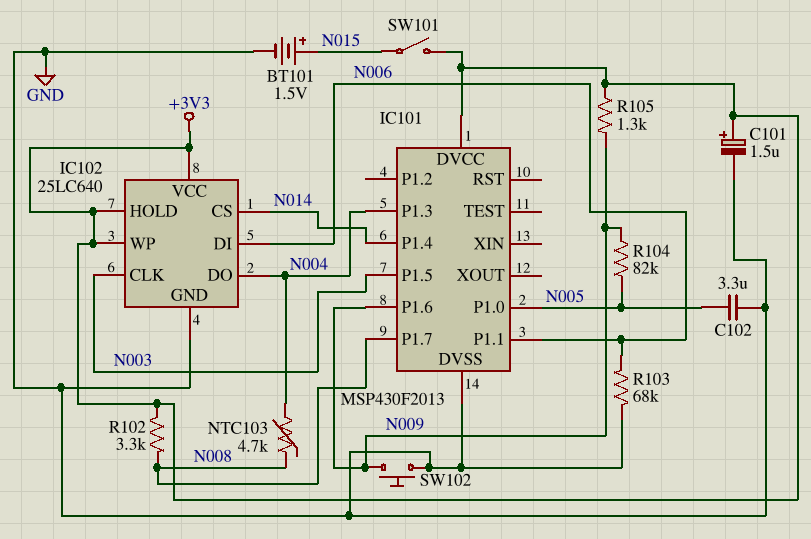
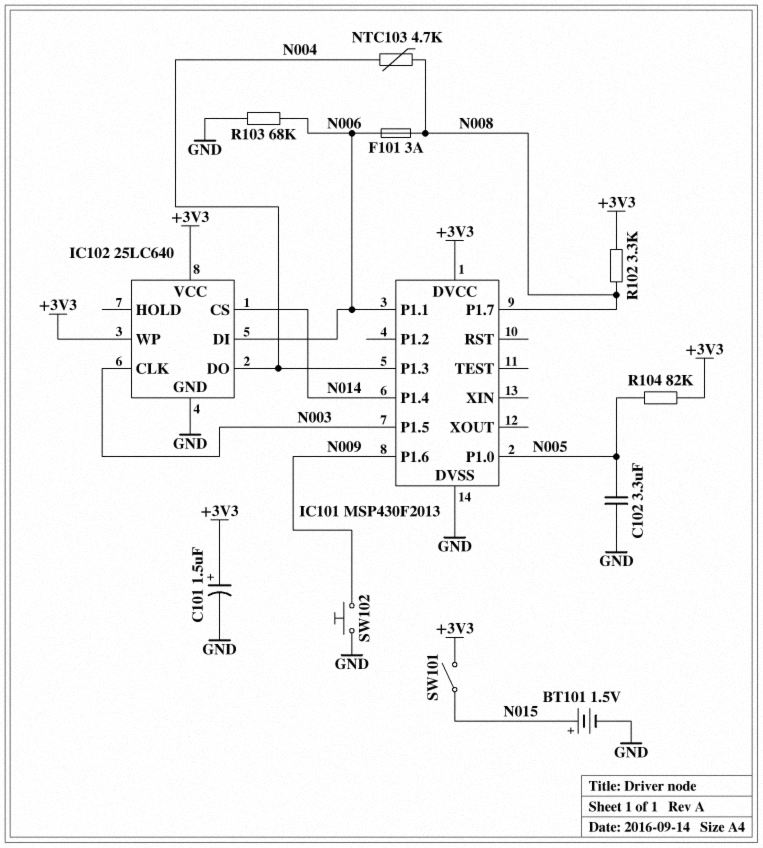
F101: none -> 3A (N006, N008)
IC102 pin HOLD: +3V3 -> none
R104: 82k (N005, N009) -> 82k (+3V3, N005)
R105: 1.3k (+3V3, N009) -> none

